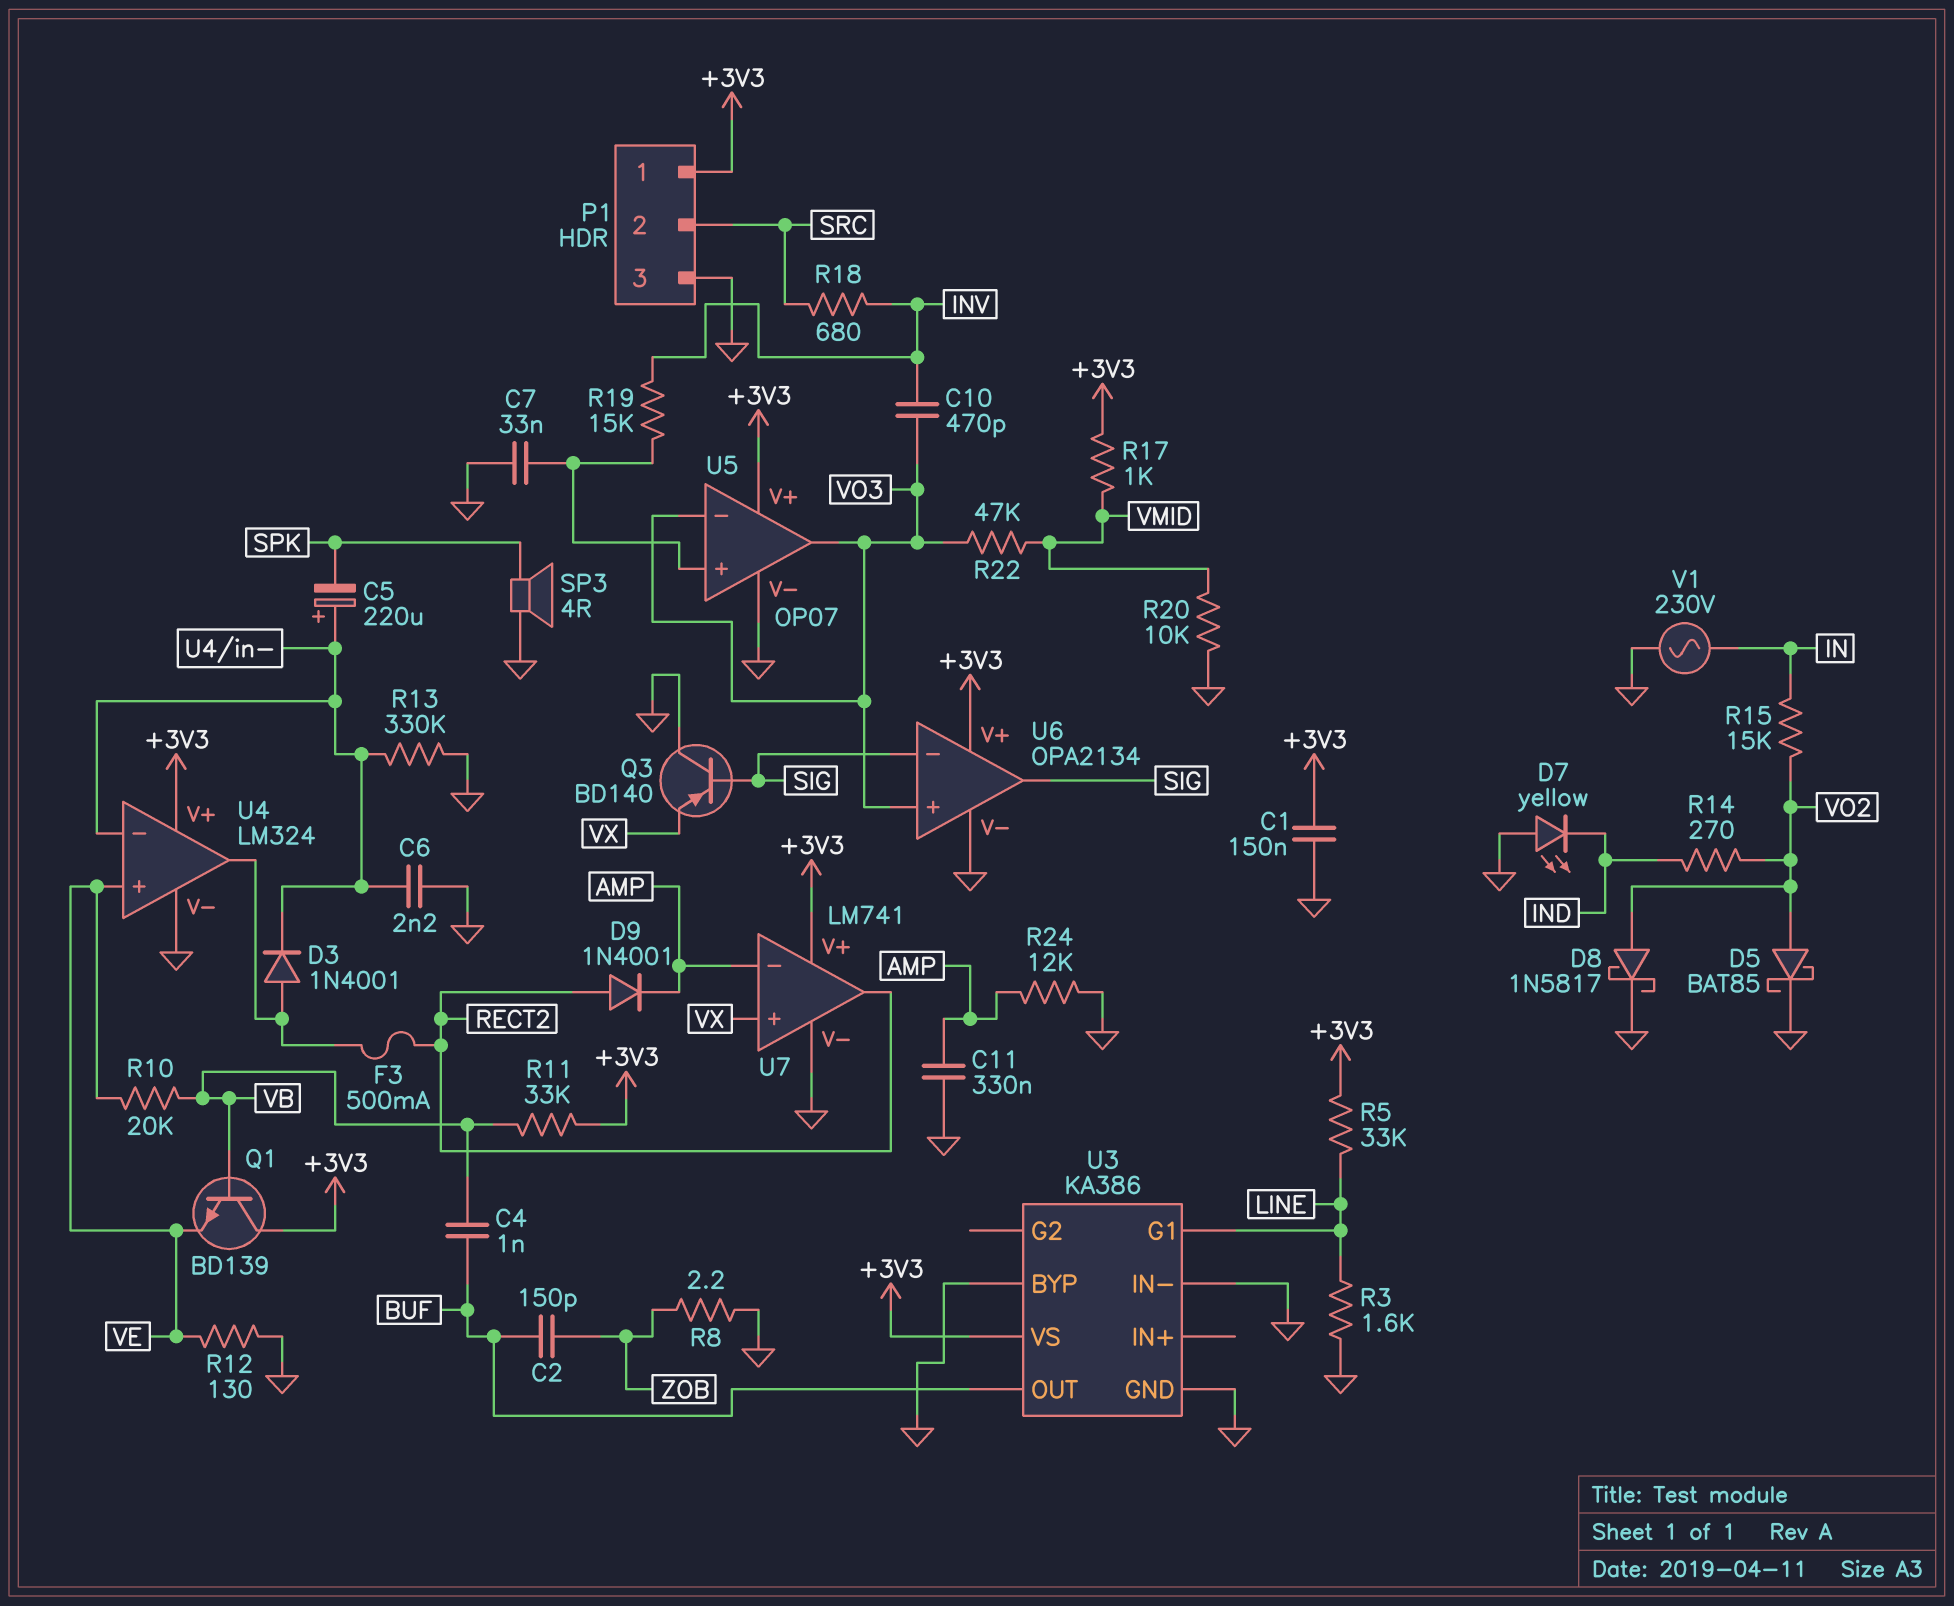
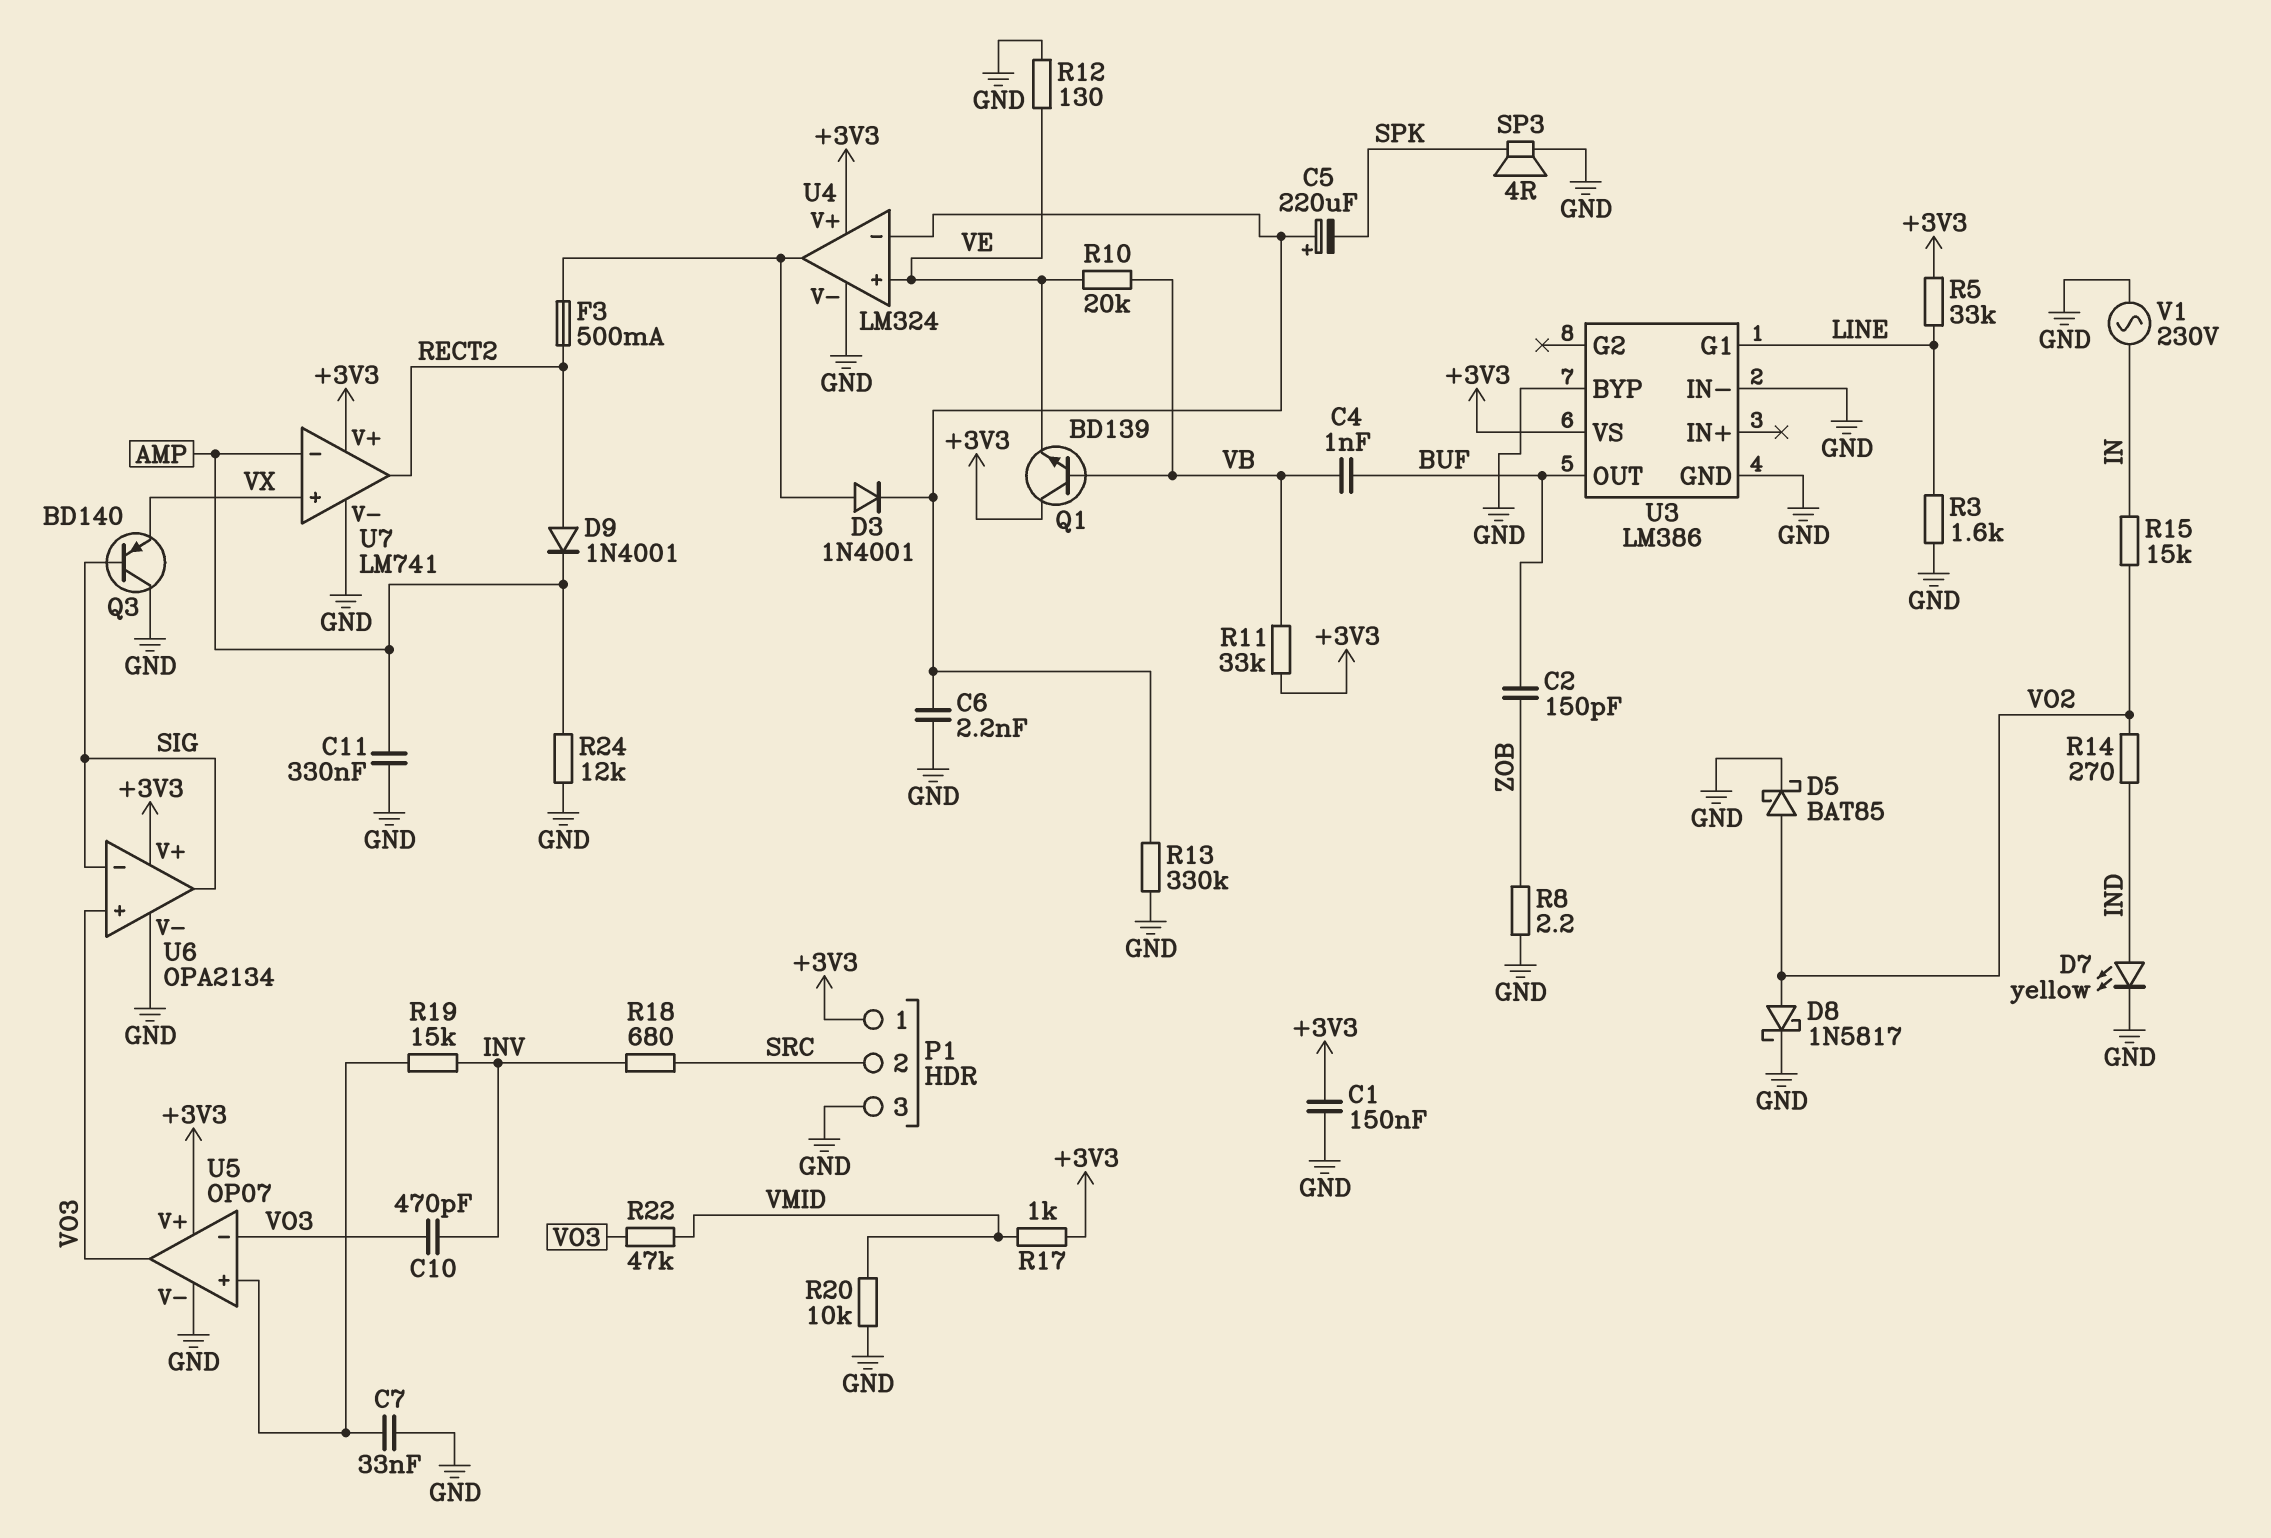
D7: LED yellow (A GND, K IND) -> LED yellow (A IND, K GND)
U3: KA386 -> LM386

